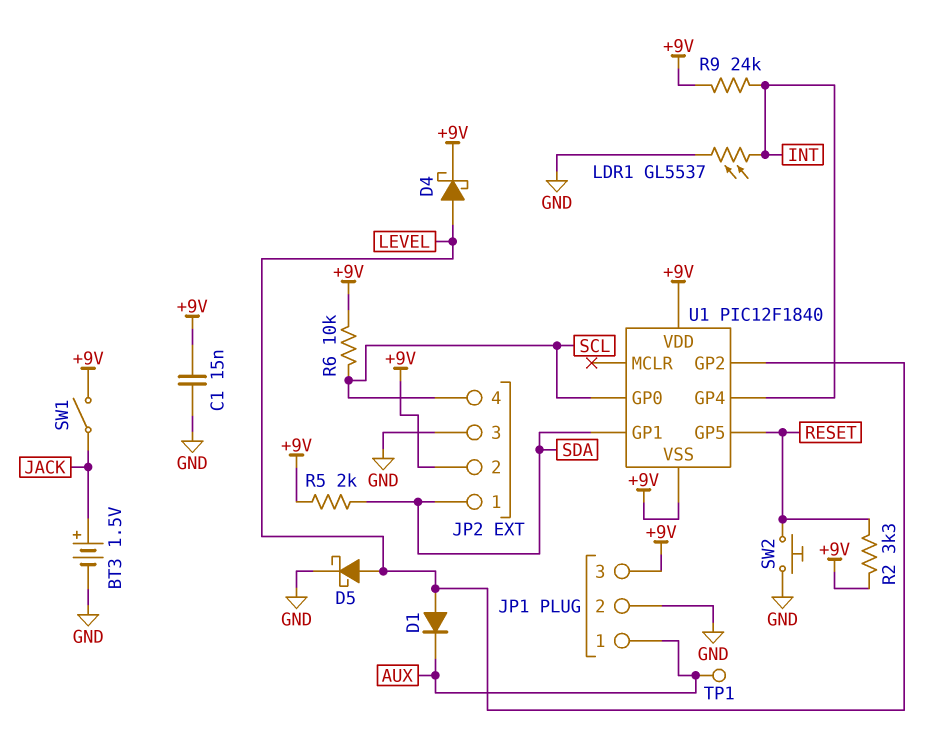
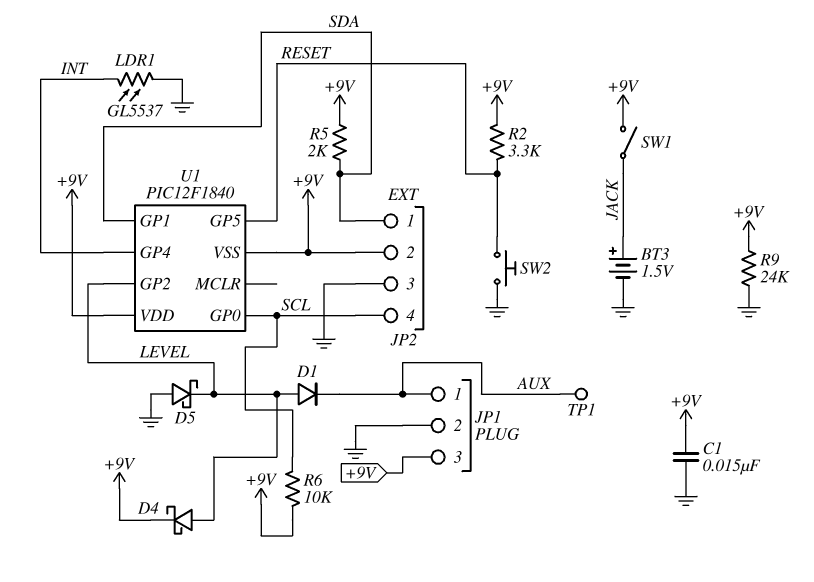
D5: schottky (A LEVEL, K GND) -> schottky (A GND, K LEVEL)
R9: 24k (+9V, INT) -> 24k (+9V, GND)

